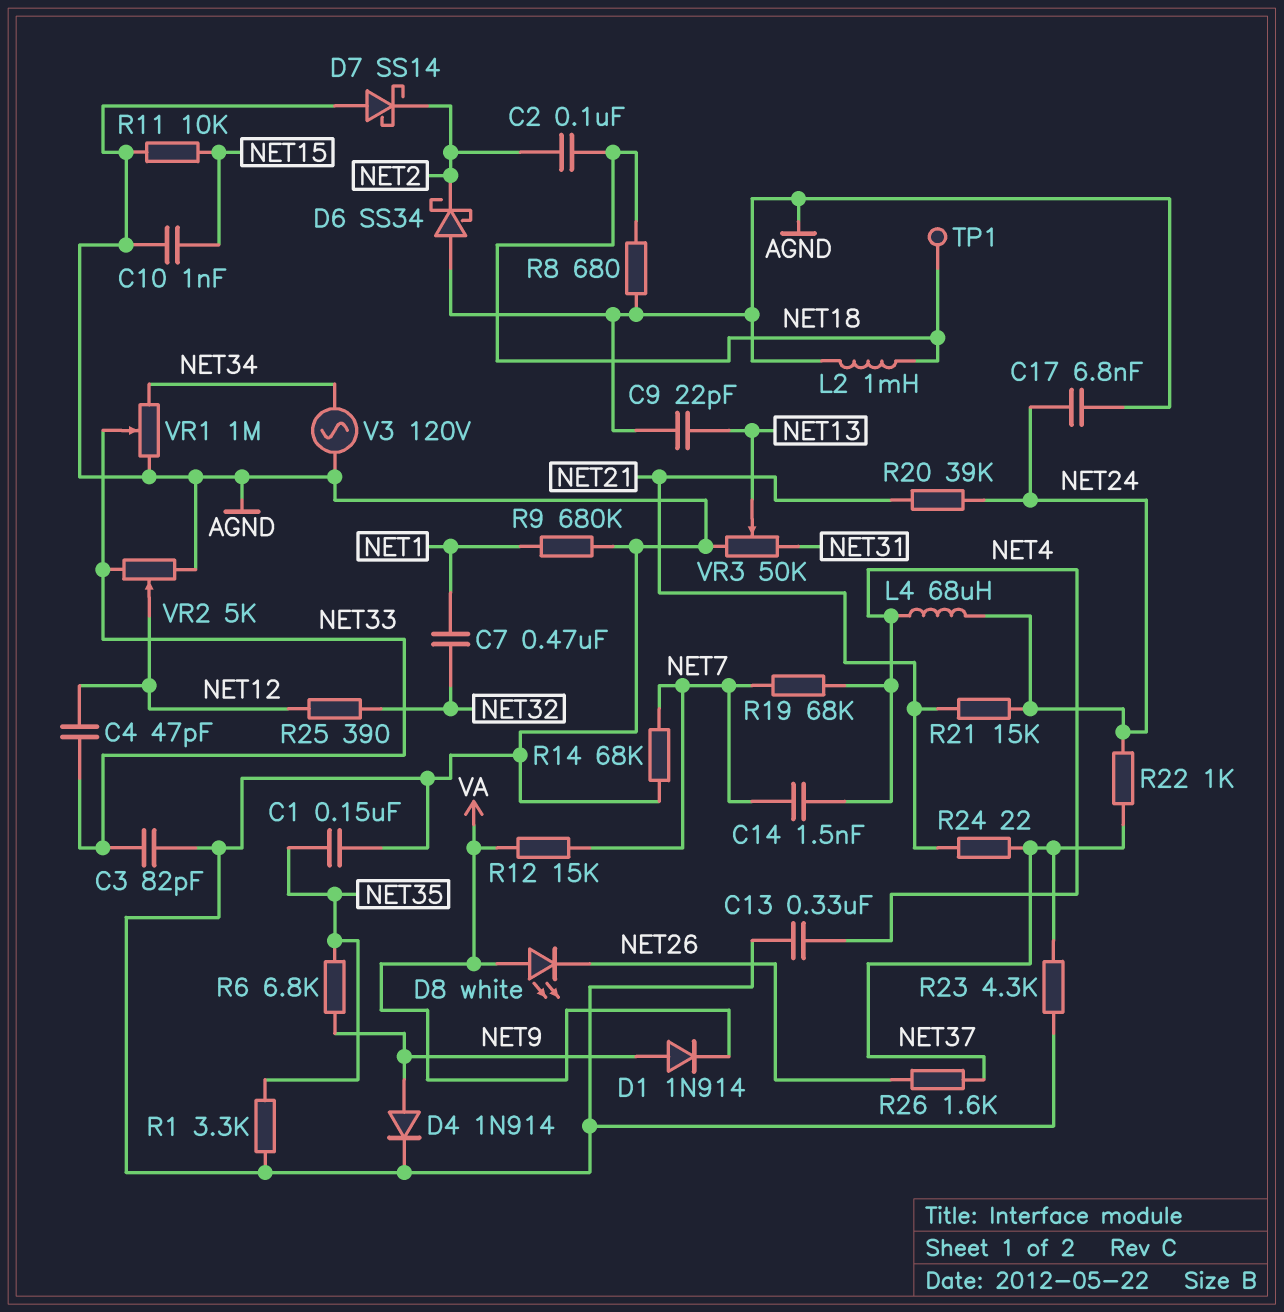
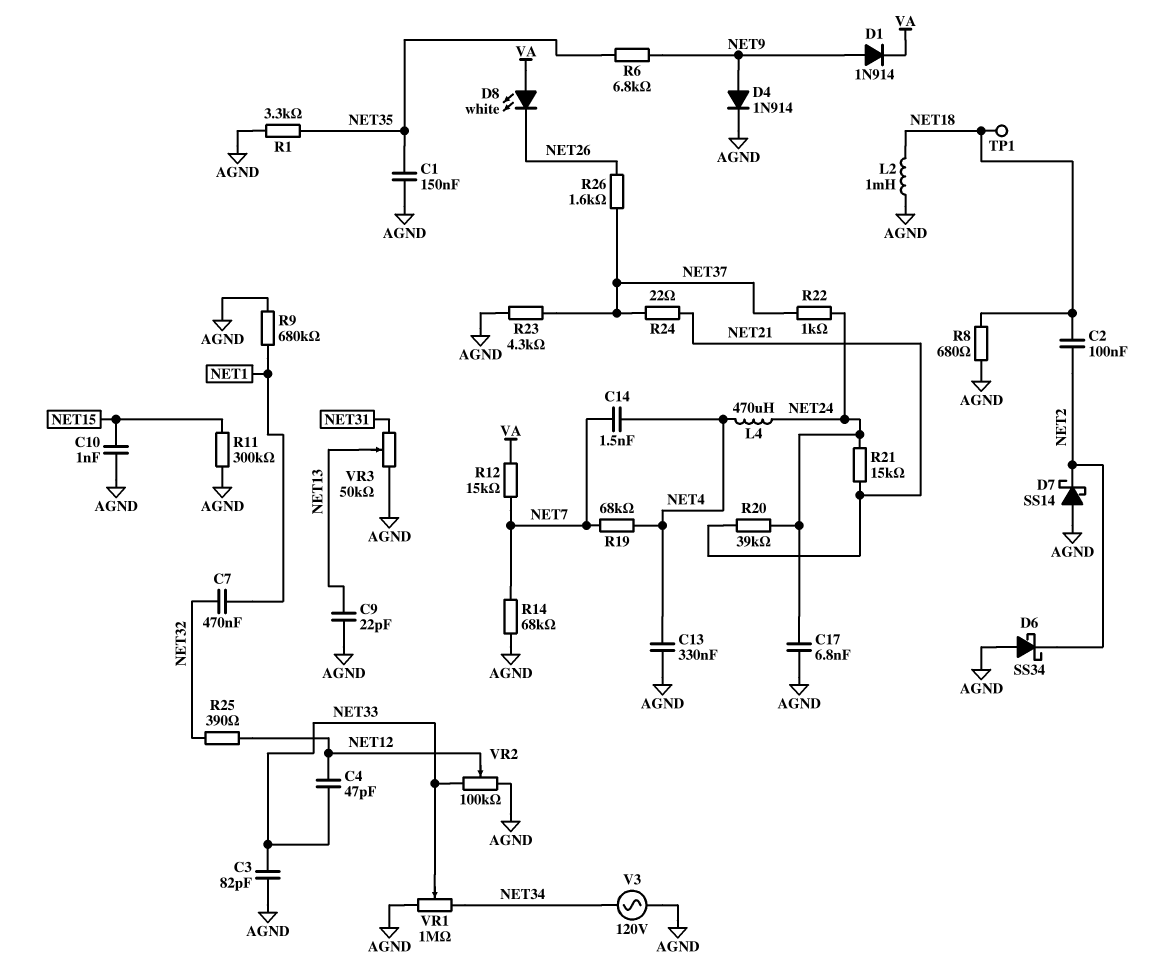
L4: 68uH (NET4, NET24) -> 470uH (NET4, NET24)
R11: 10k (AGND, NET15) -> 300k (AGND, NET15)
VR2: 5k (AGND, NET33, wiper NET12) -> 100k (AGND, NET33, wiper NET12)

